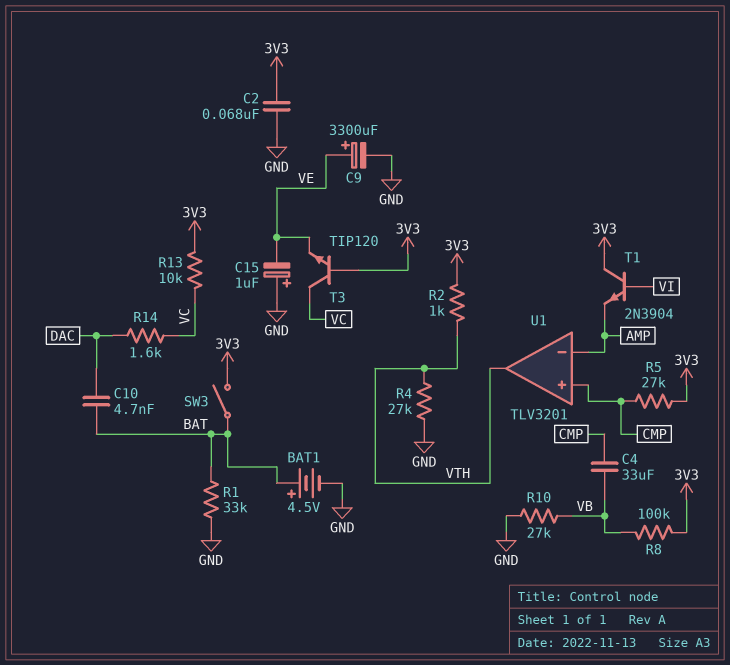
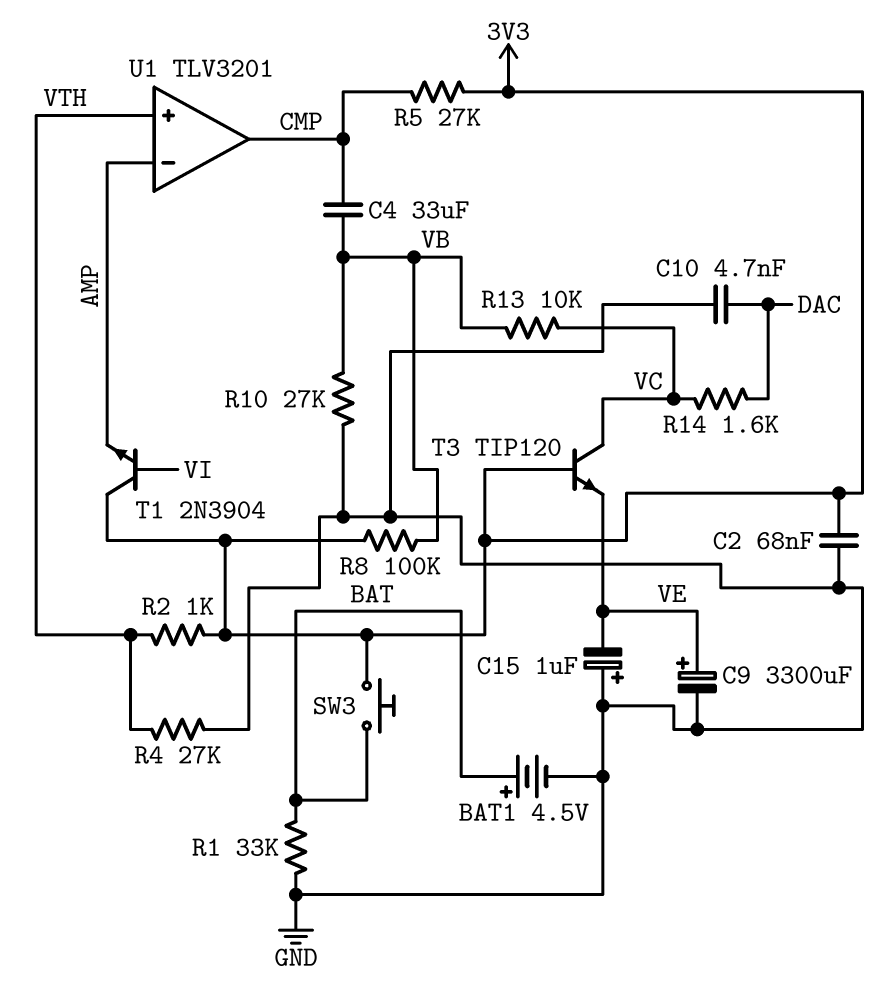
C10: 4.7nF (BAT, DAC) -> 4.7nF (DAC, GND)
R13: 10k (3V3, VC) -> 10k (VB, VC)
SW3: switch (3V3, BAT) -> button (3V3, BAT)
U1 pin in+: CMP -> VTH
U1 pin out: VTH -> CMP

